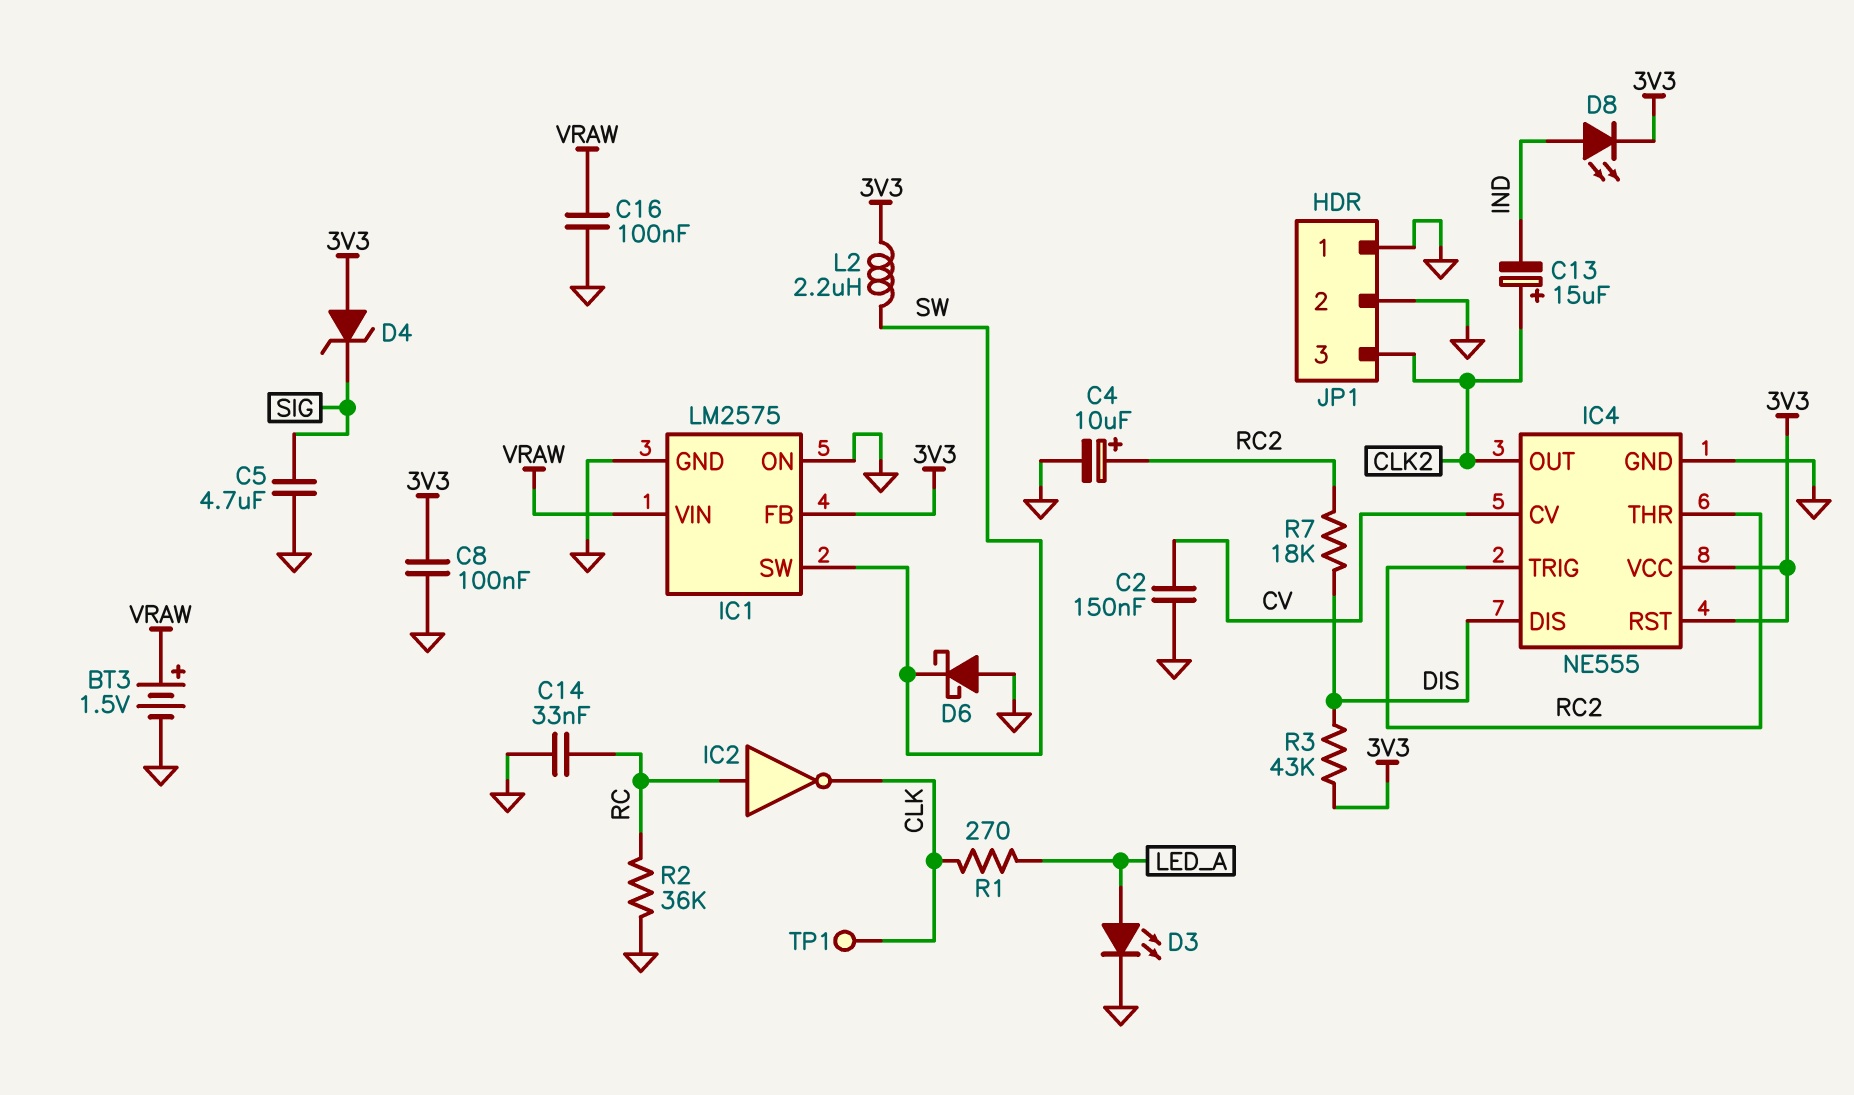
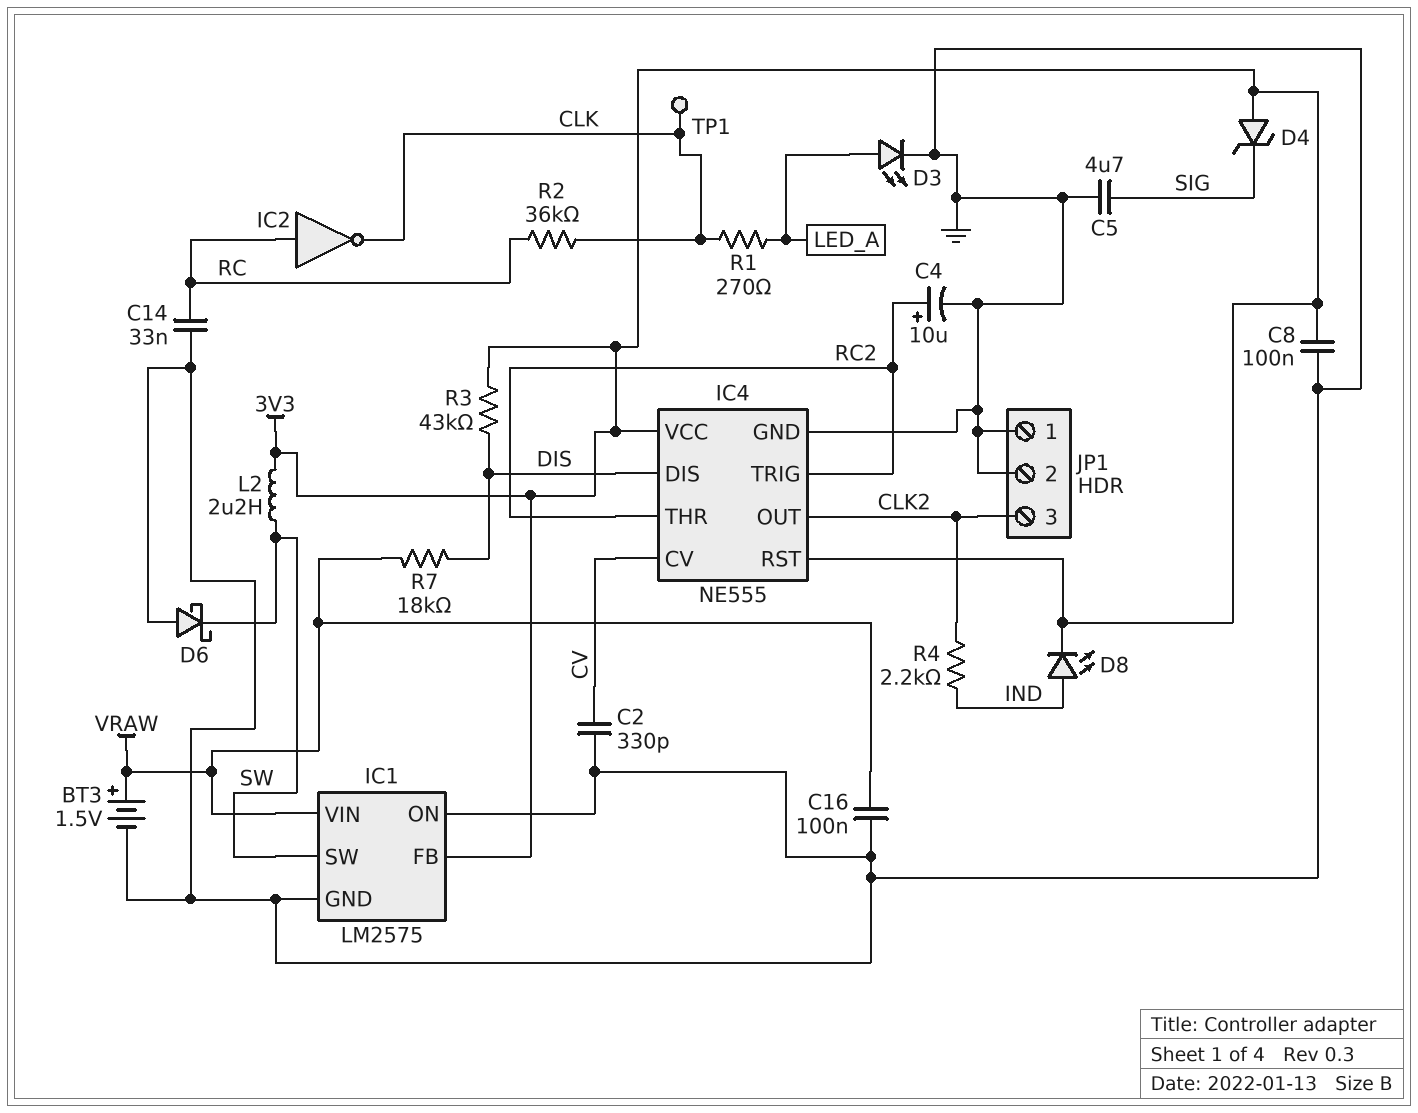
C2: 150nF (CV, GND) -> 330pF (CV, GND)
C13: 15uF (plus CLK2, minus IND) -> none
R2: 36k (GND, RC) -> 36k (CLK, RC)
R4: none -> 2.2k (CLK2, IND)
R7: 18k (DIS, RC2) -> 18k (DIS, VRAW)

